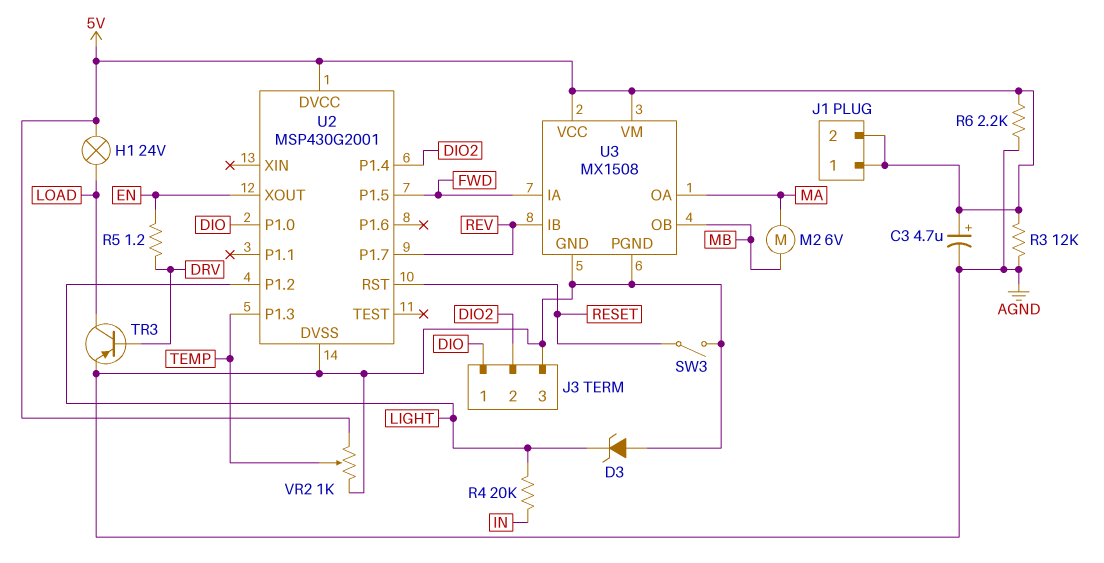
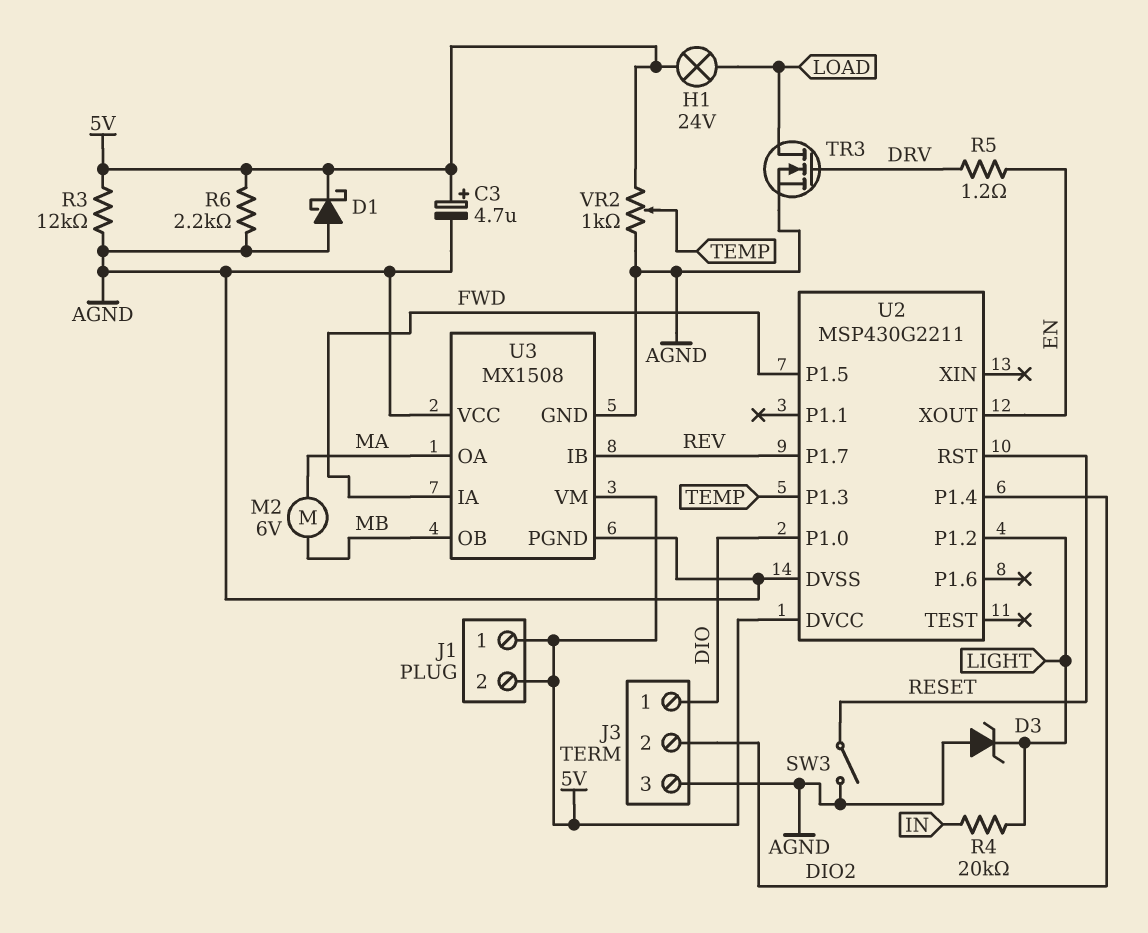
D1: none -> schottky (A AGND, K 5V)
TR3: PNP (B DRV, C LOAD, E AGND) -> NMOS (G DRV, D LOAD, S AGND)
U2: MSP430G2001 -> MSP430G2211
U3 pin VCC: 5V -> AGND

